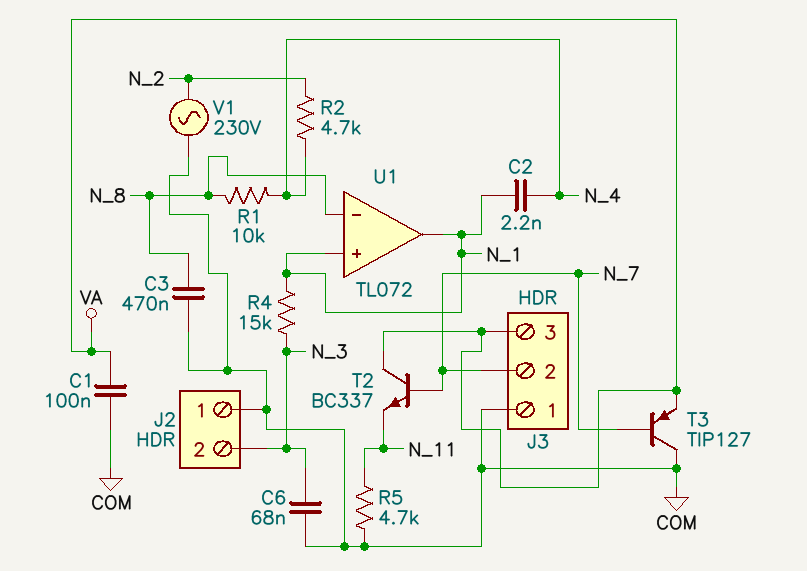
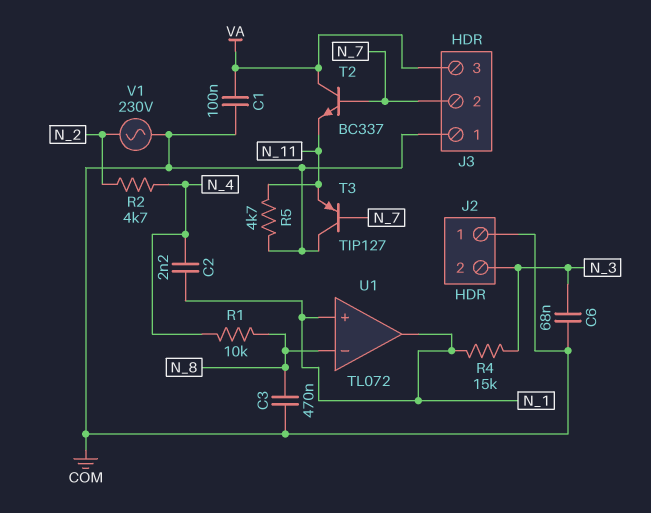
T3: PNP TIP127 (B N_7, C COM, E VA) -> PNP TIP127 (B N_7, C COM, E N_11)

